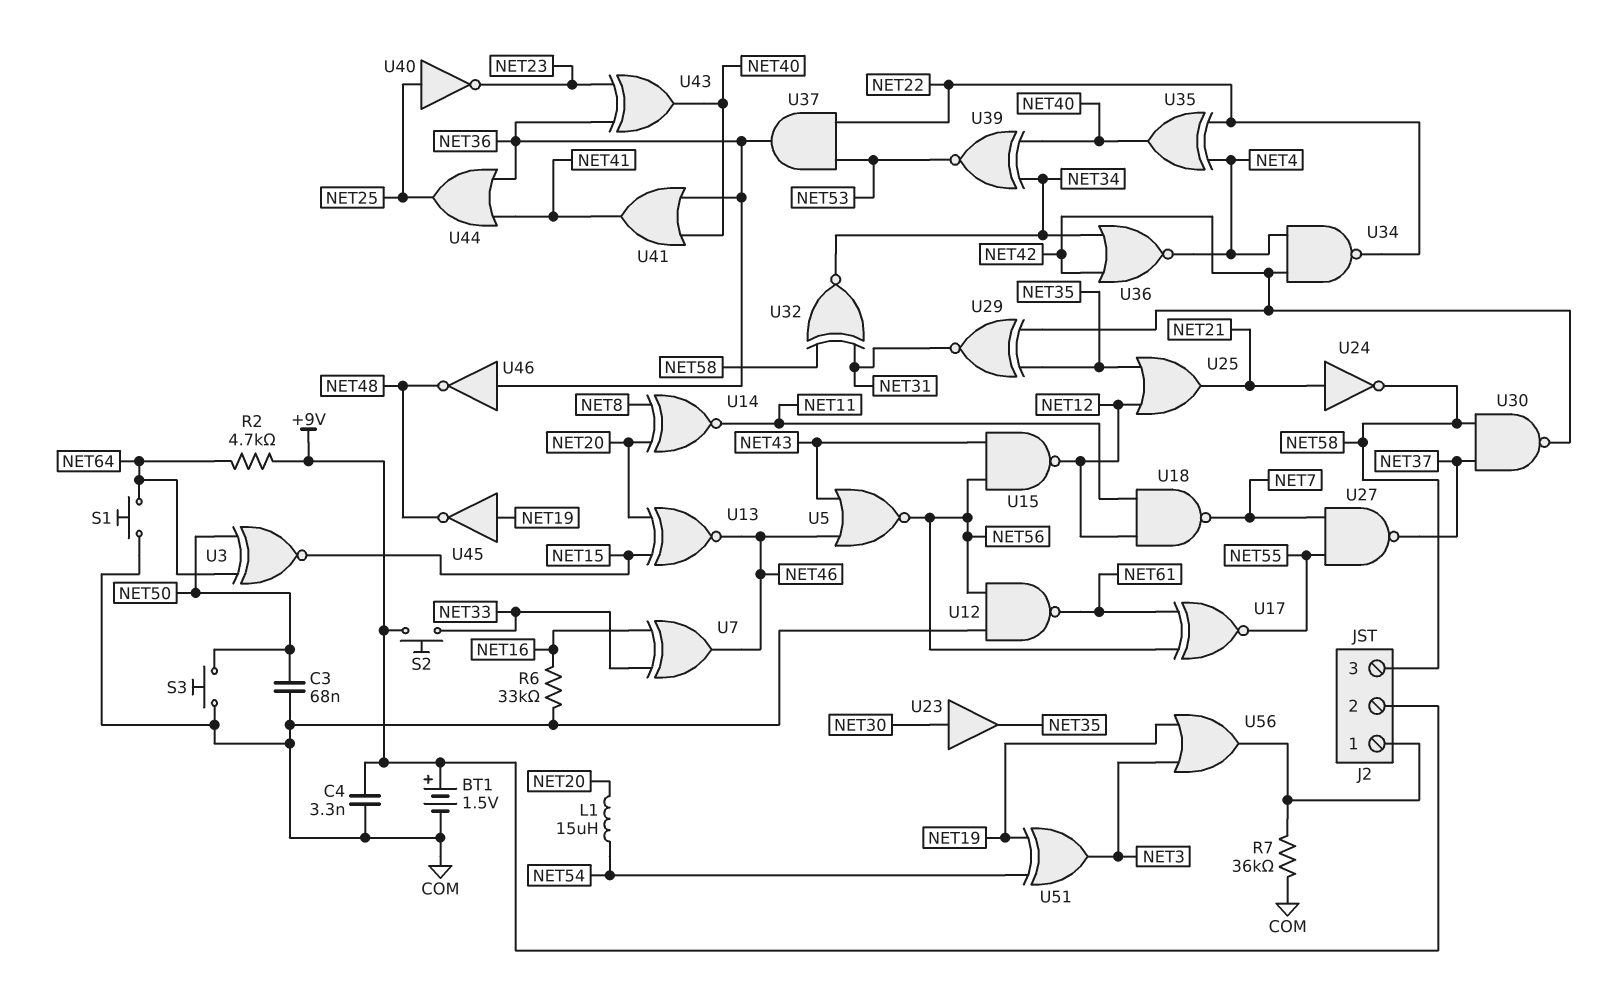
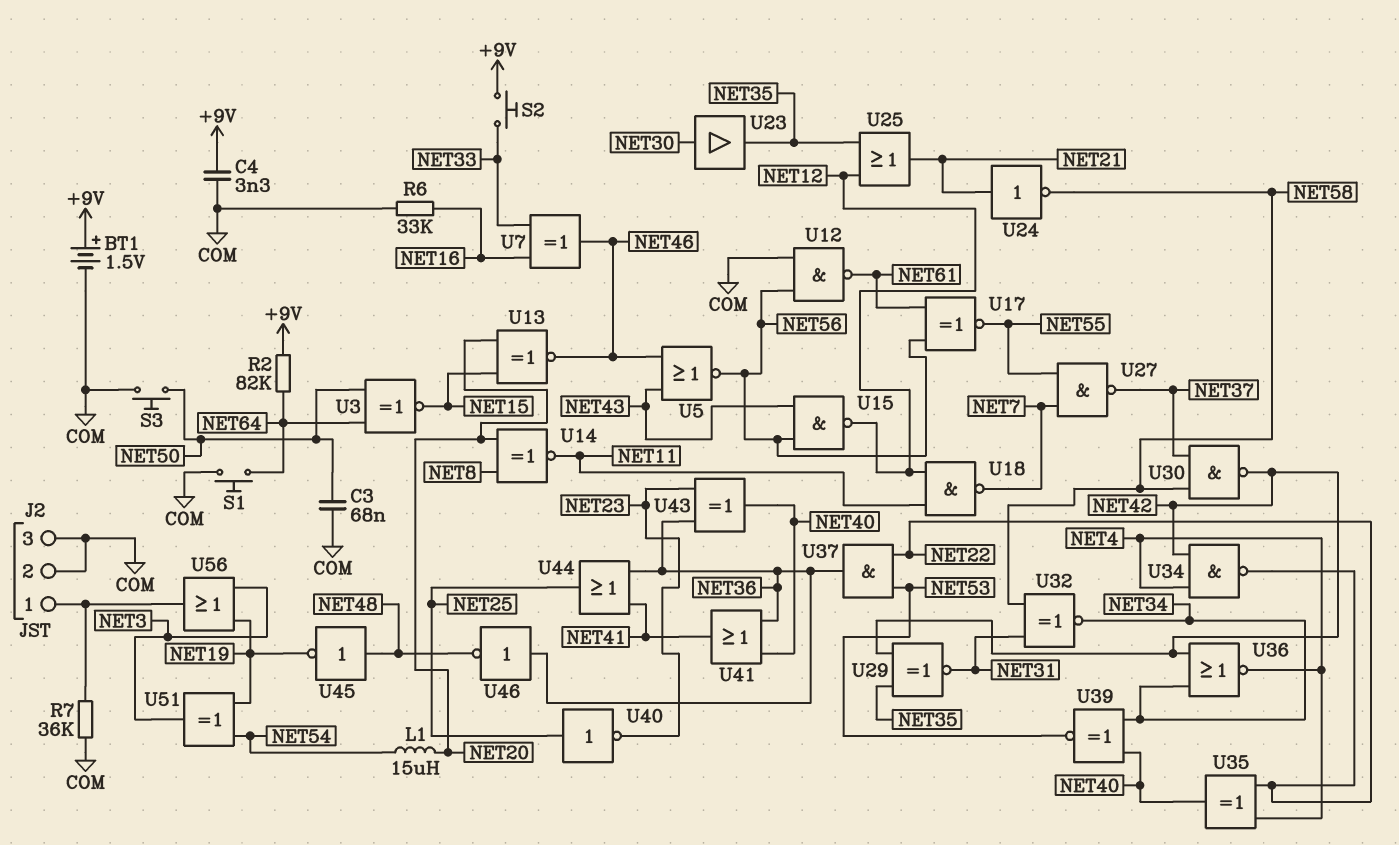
J2 pin 2: +9V -> COM
J2 pin 3: NET58 -> COM
R2: 4.7k (+9V, NET64) -> 82k (+9V, NET64)
U45: NOT (in NET19, out NET48) -> NOT (in NET48, out NET19)

